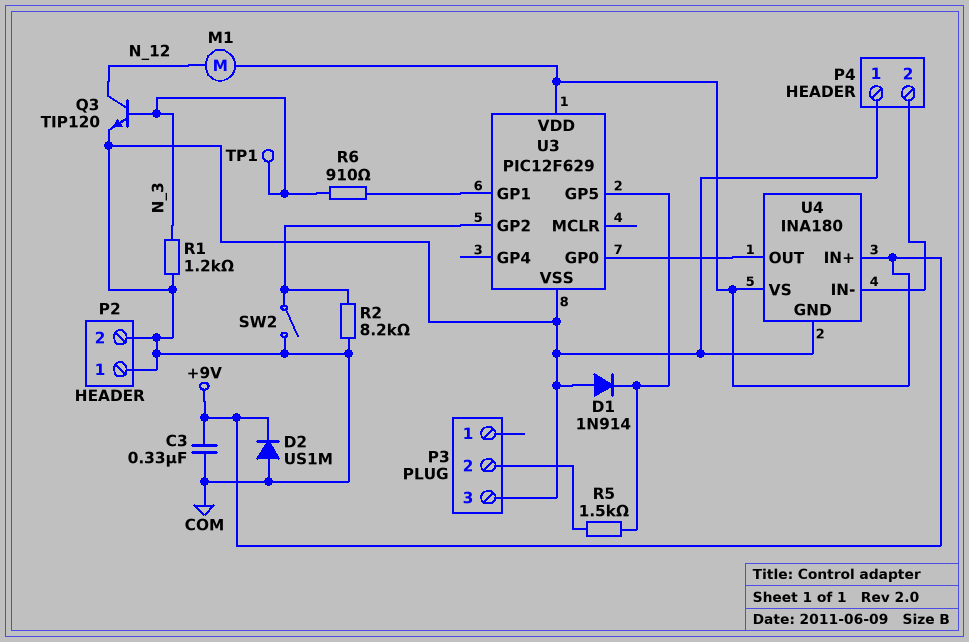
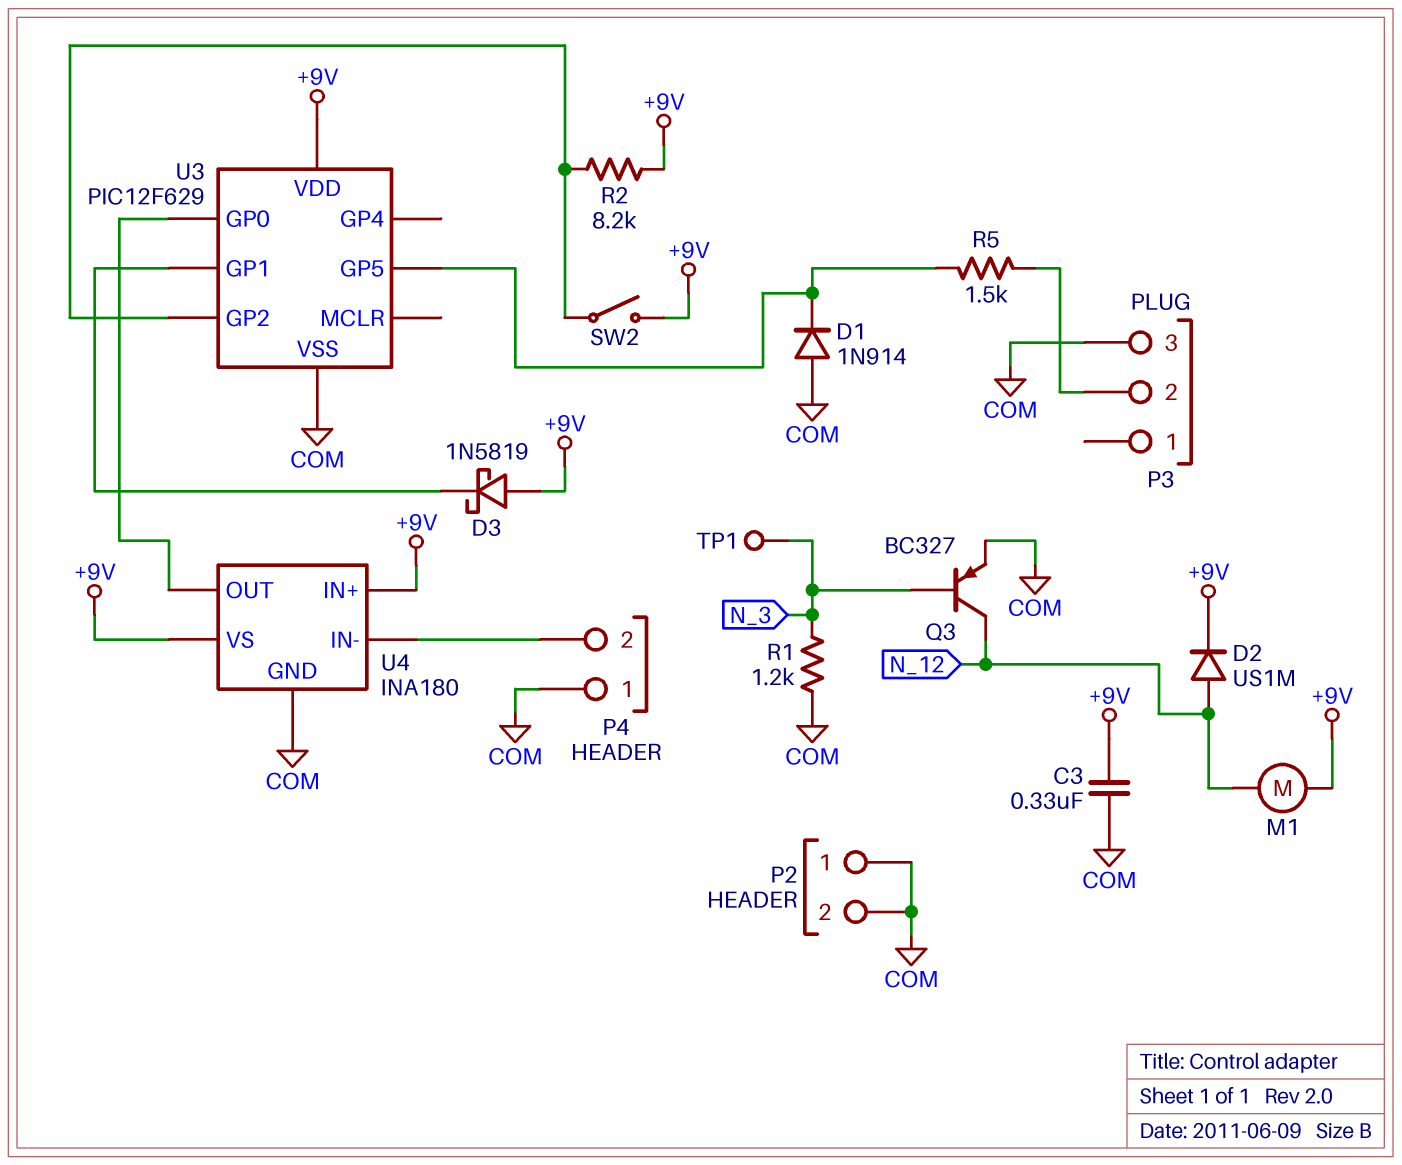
D2: diode US1M (A COM, K +9V) -> diode US1M (A N_12, K +9V)
D3: none -> schottky 1N5819 (A +9V, K U3/GP1)
Q3: NPN TIP120 (B N_3, C N_12, E COM) -> PNP BC327 (B N_3, C N_12, E COM)
R2: 8.2k (COM, U3/GP2) -> 8.2k (+9V, U3/GP2)
R6: 910 (N_3, U3/GP1) -> none
SW2: switch (COM, U3/GP2) -> switch (+9V, U3/GP2)

